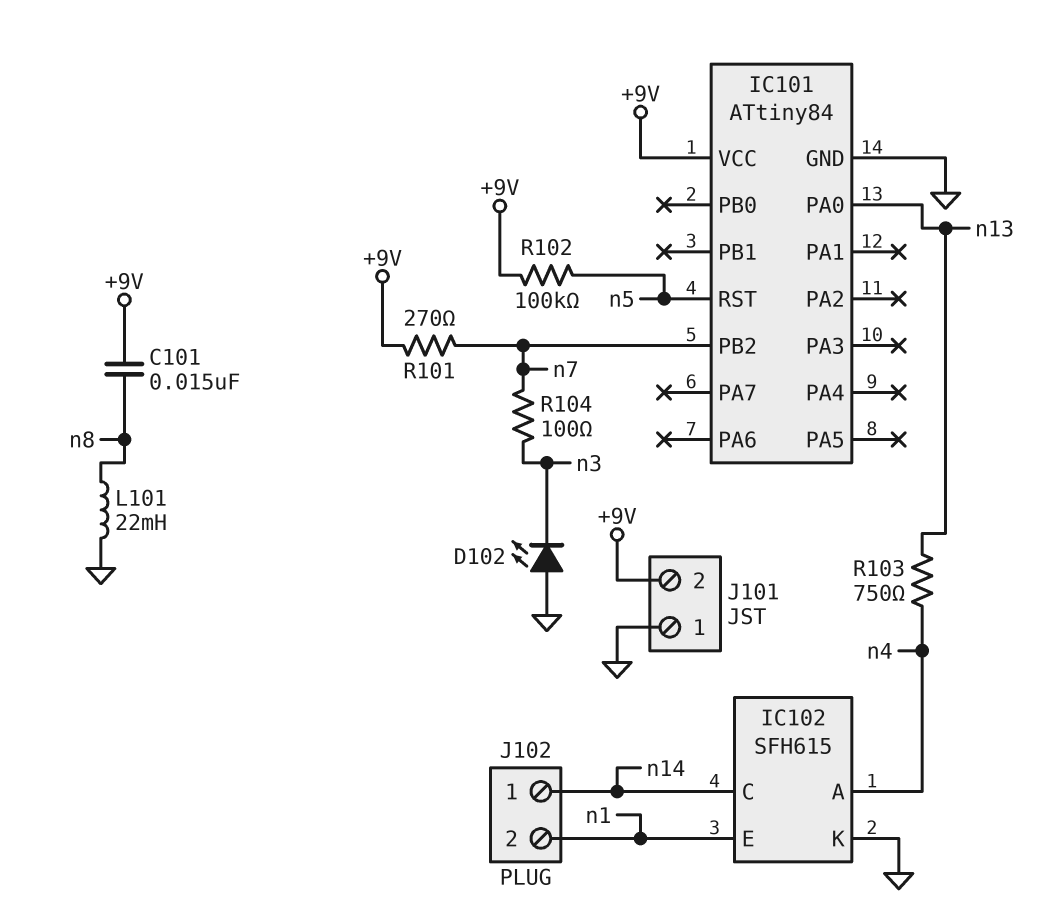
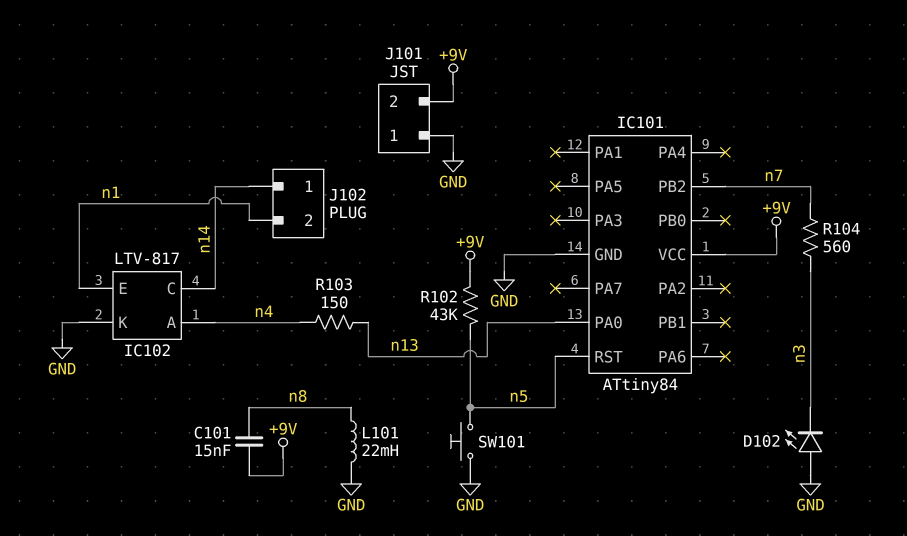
IC102: SFH615 -> LTV-817
R101: 270 (+9V, n7) -> none
R102: 100k (+9V, n5) -> 43k (+9V, n5)
R103: 750 (n4, n13) -> 150 (n4, n13)
R104: 100 (n3, n7) -> 560 (n3, n7)
SW101: none -> button (GND, n5)

